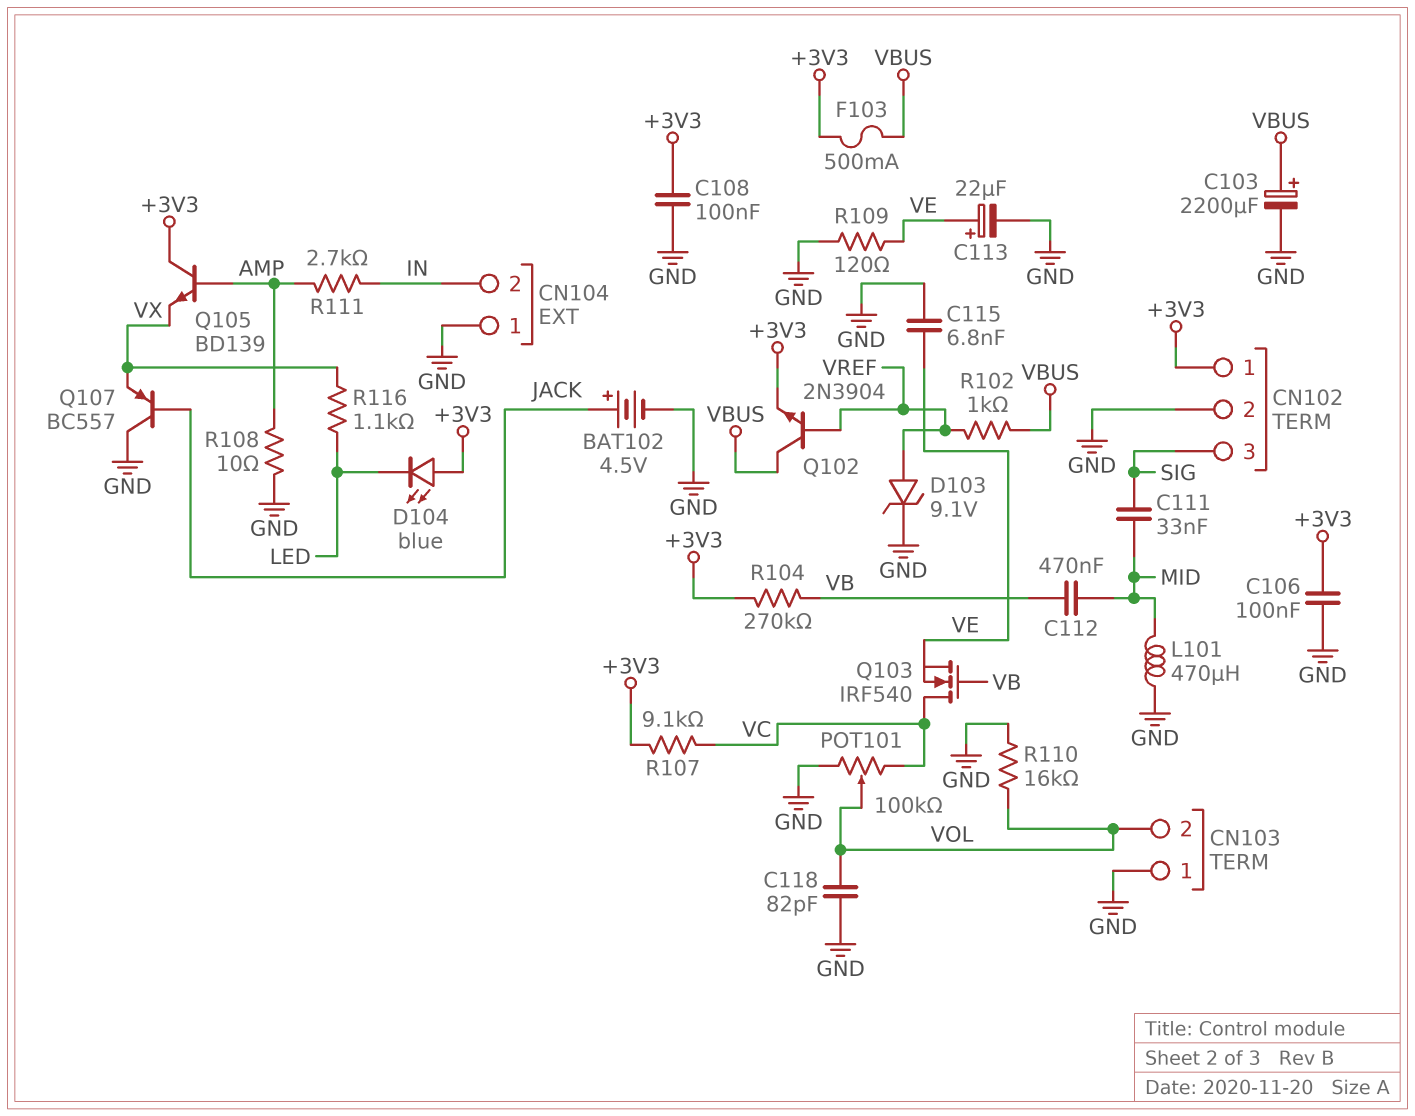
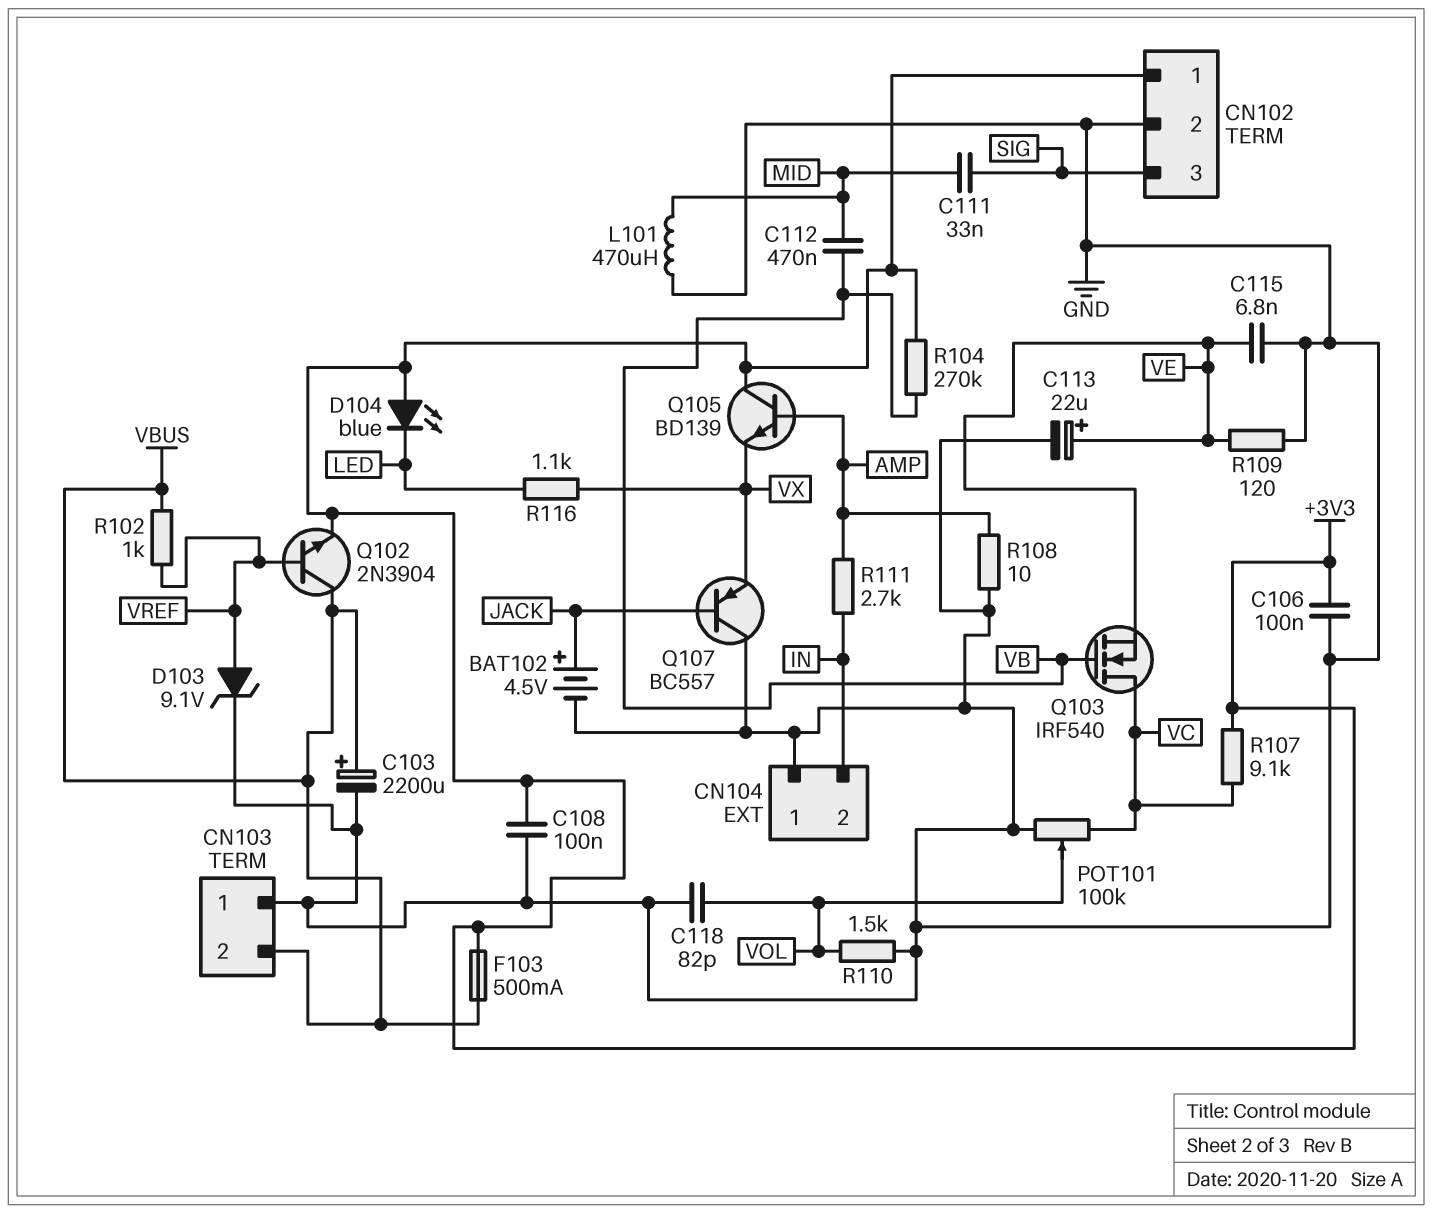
CN103 pin 2: VOL -> VBUS
R110: 16k (GND, VOL) -> 1.5k (GND, VOL)

